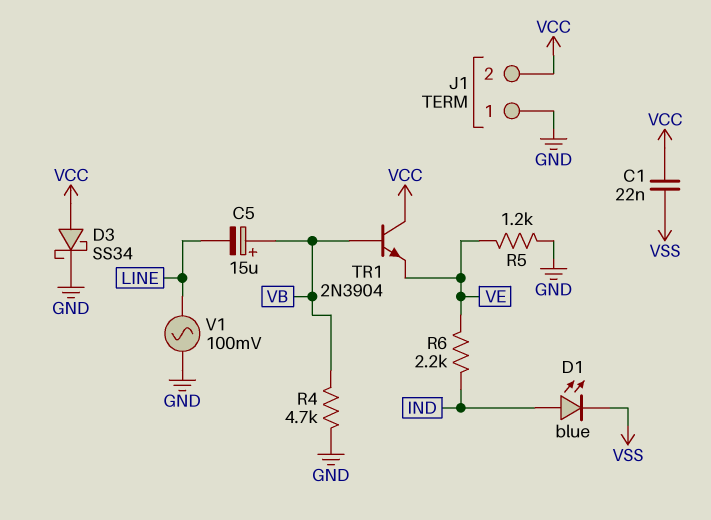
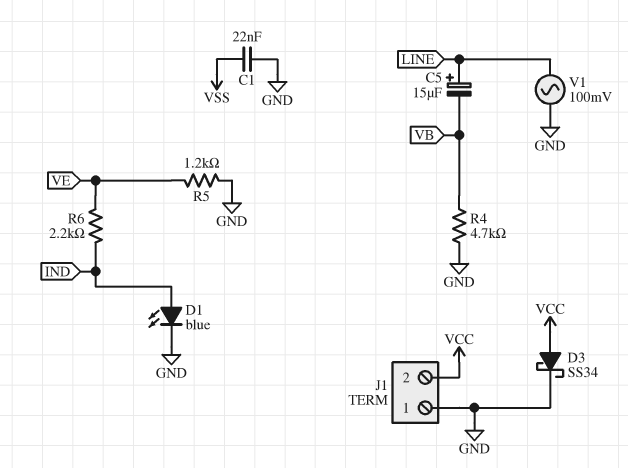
C1: 22nF (VCC, VSS) -> 22nF (GND, VSS)
C5: 15uF (plus VB, minus LINE) -> 15uF (plus LINE, minus VB)
D1: LED blue (A IND, K VSS) -> LED blue (A IND, K GND)
TR1: NPN 2N3904 (B VB, C VCC, E VE) -> none

